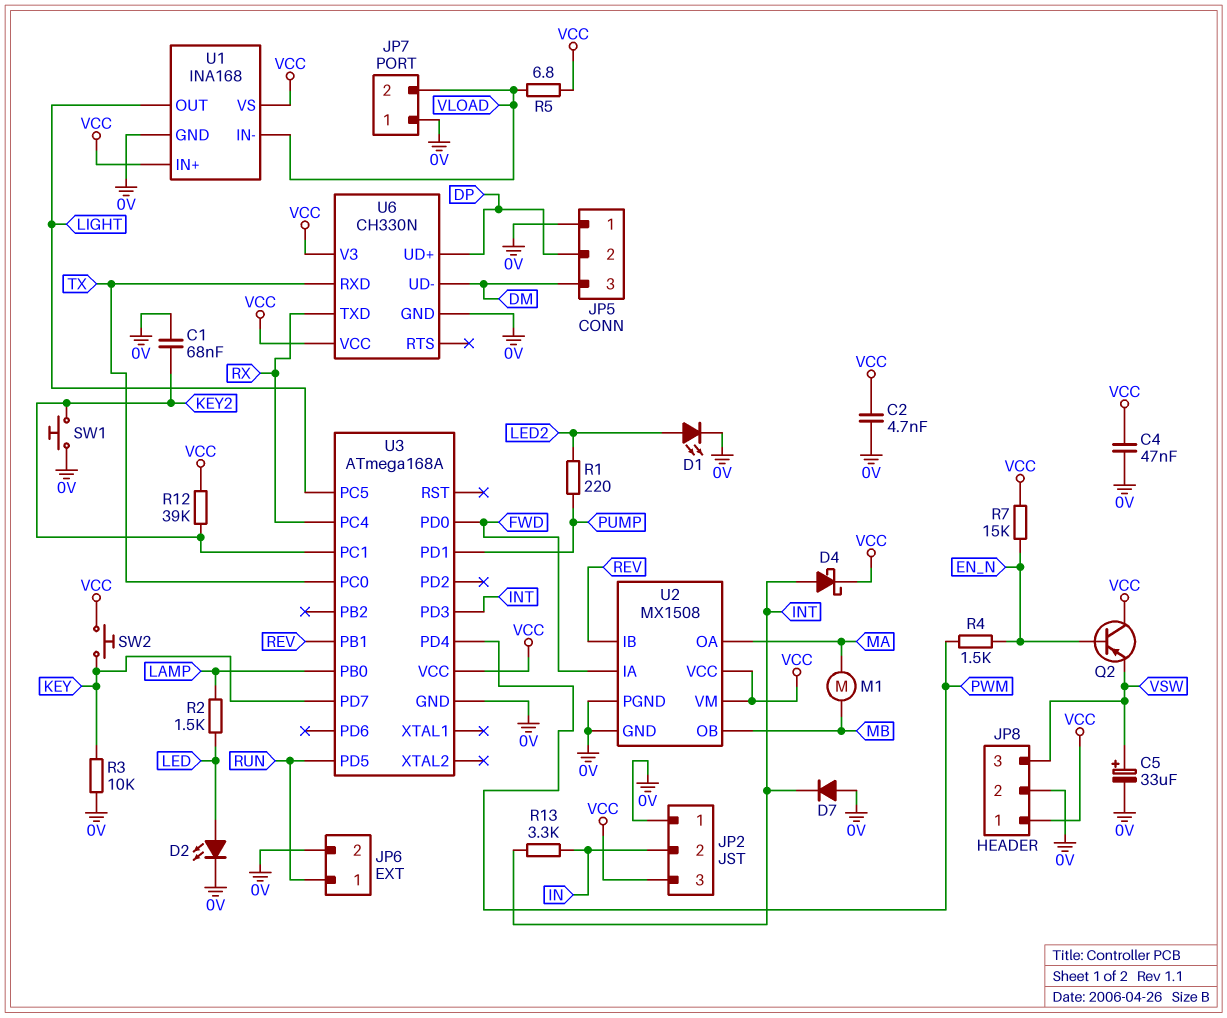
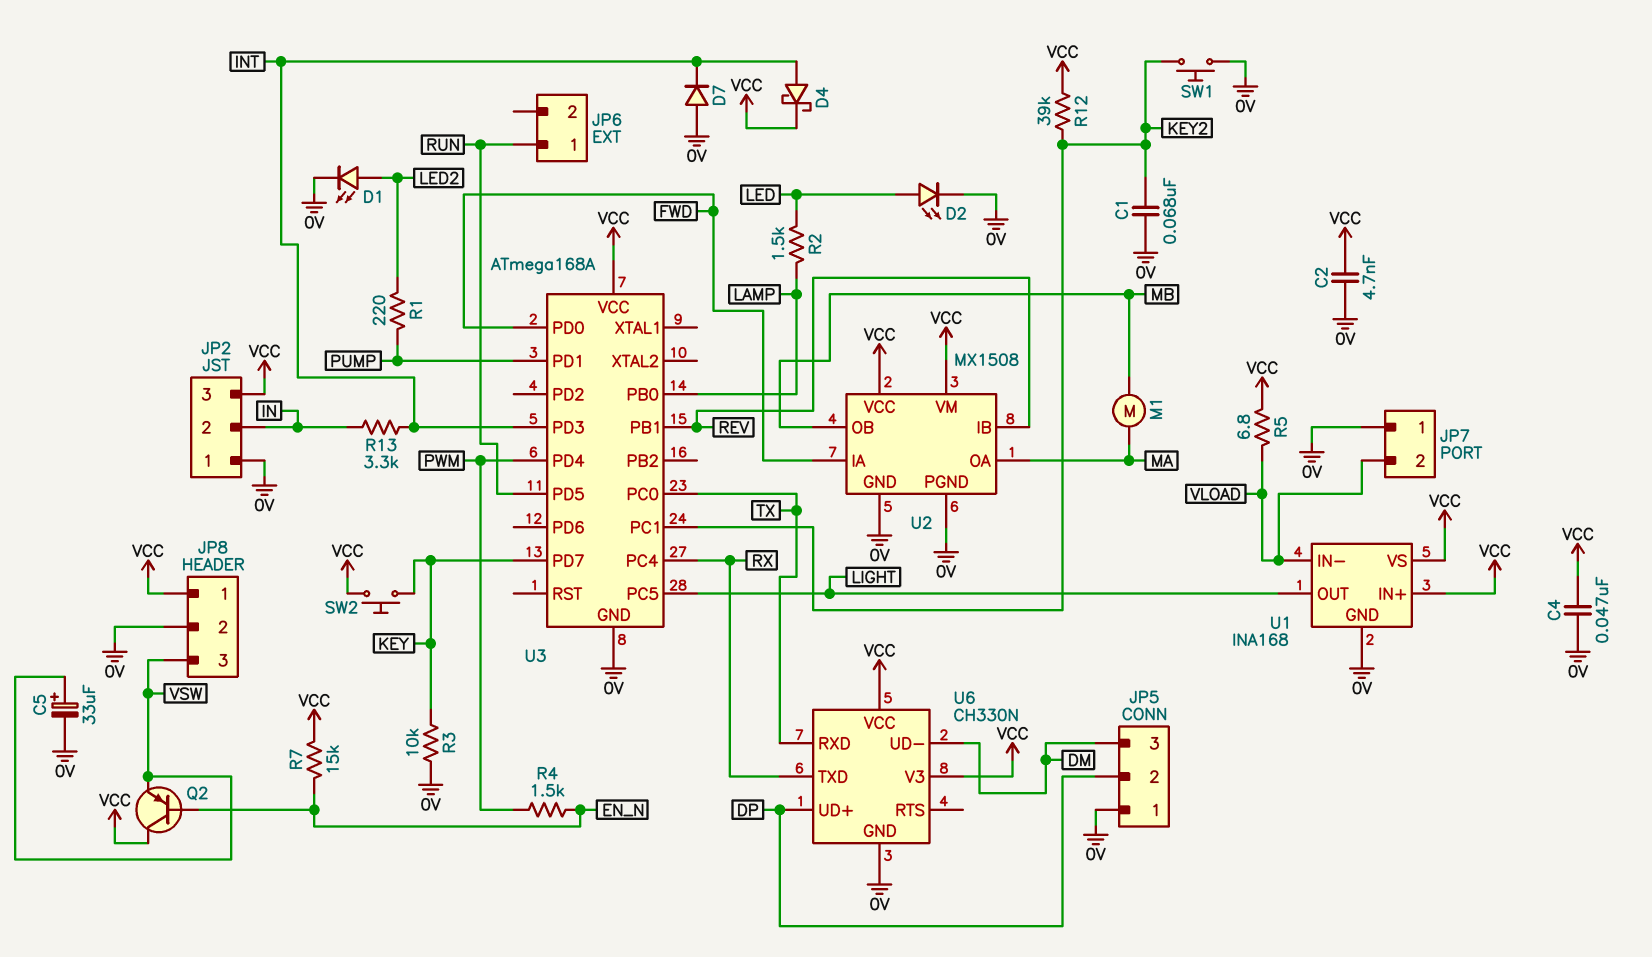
JP6 pin 2: 0V -> none

